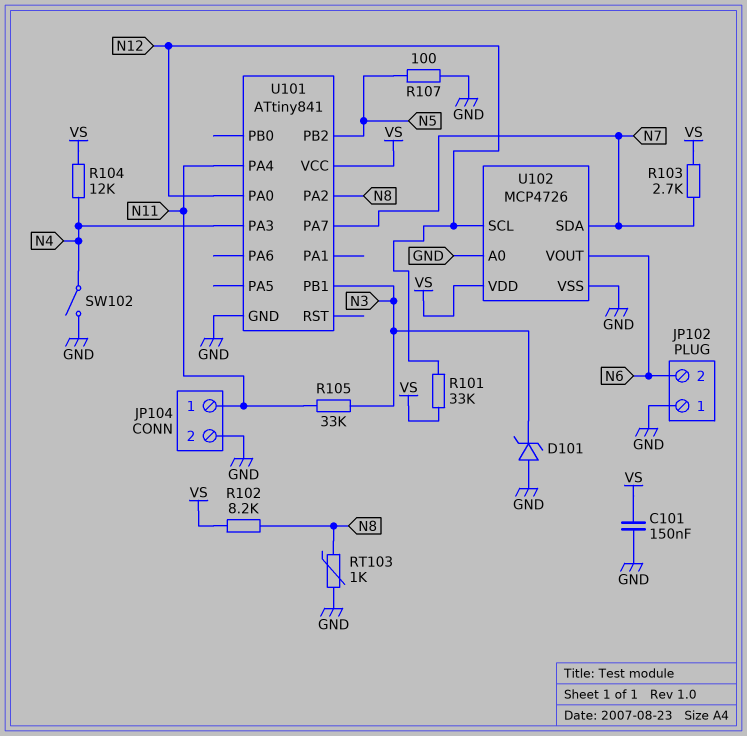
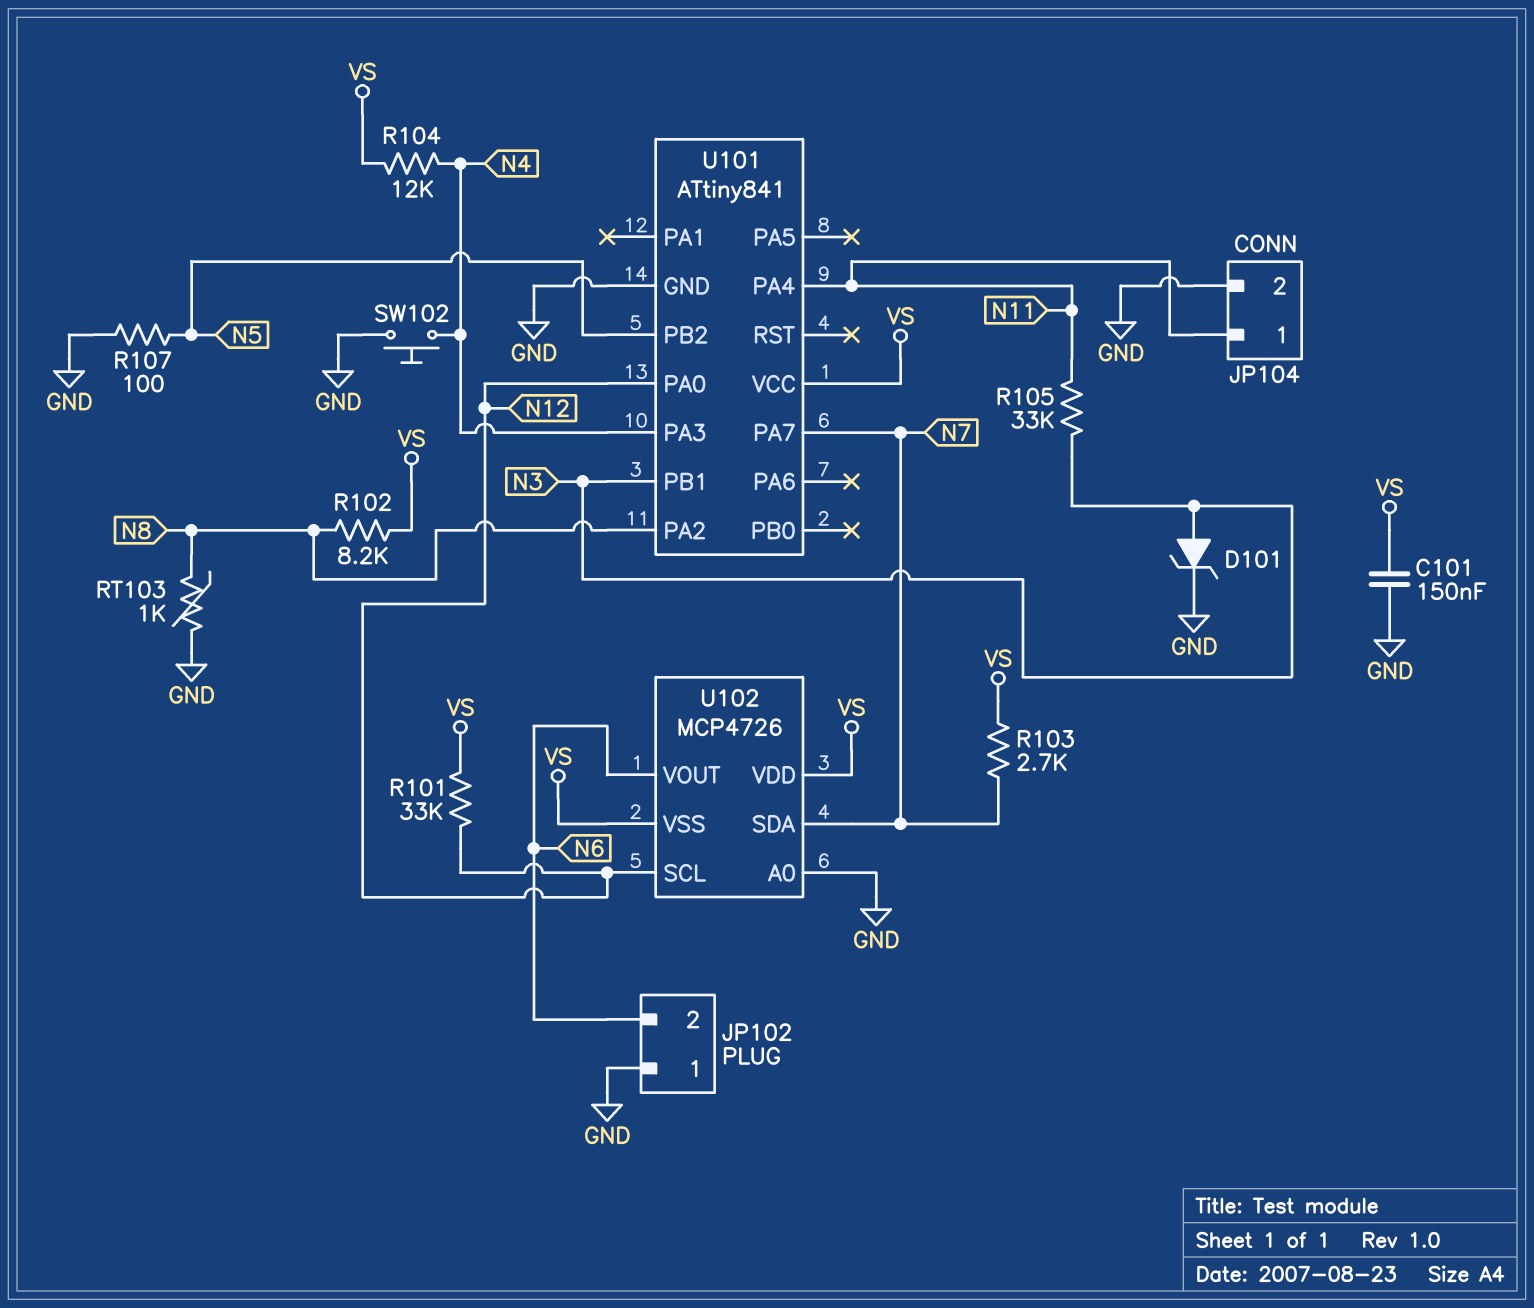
D101: zener (A GND, K N3) -> zener (A N3, K GND)
SW102: switch (GND, N4) -> button (GND, N4)
U102 pin VSS: GND -> VS

